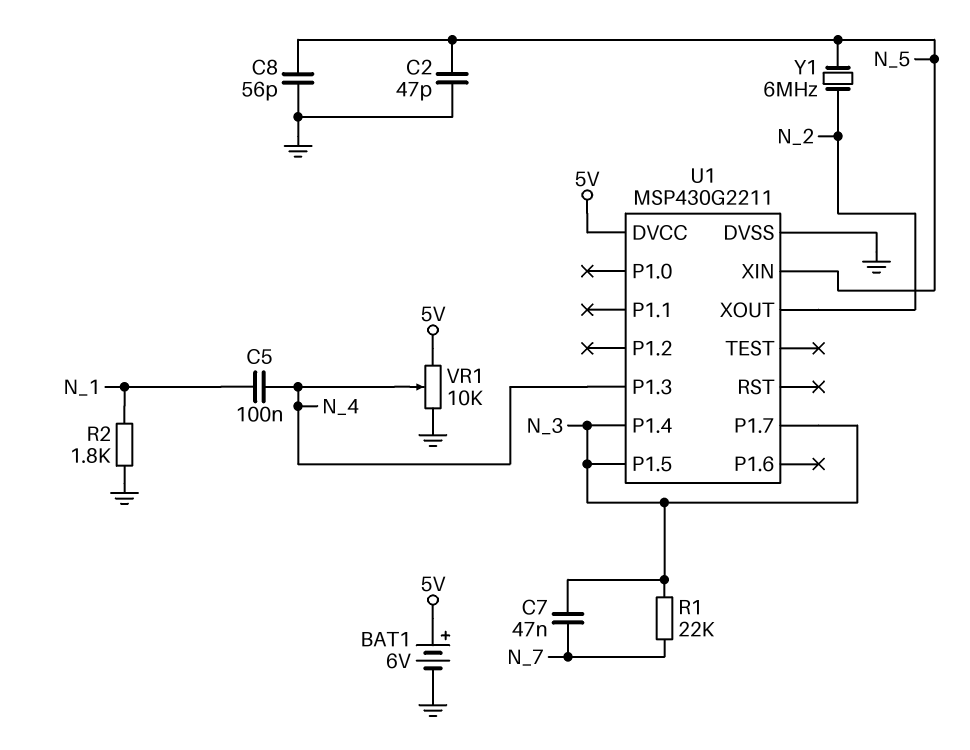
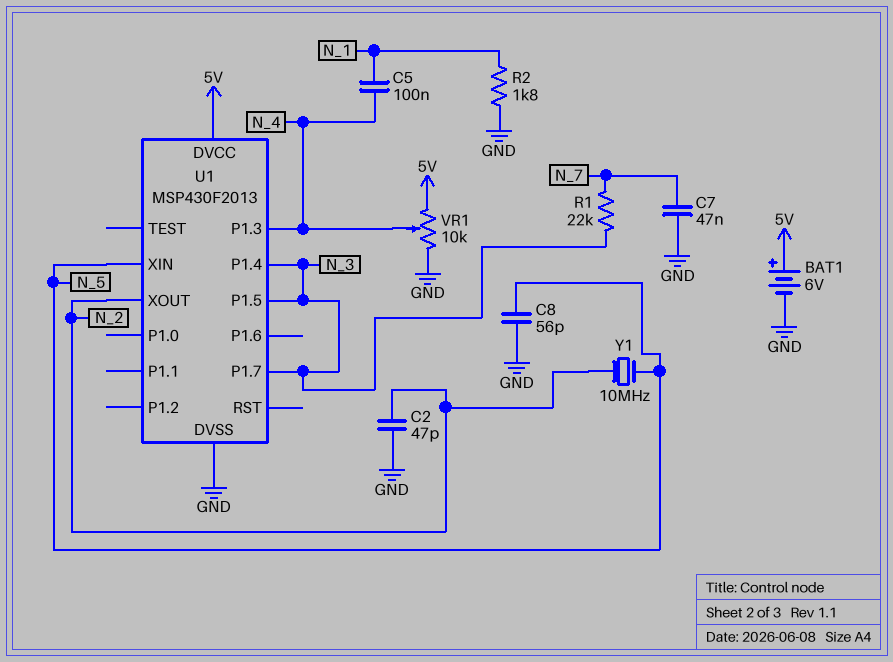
C2: 47pF (GND, N_5) -> 47pF (GND, N_2)
C7: 47nF (N_3, N_7) -> 47nF (GND, N_7)
U1: MSP430G2211 -> MSP430F2013
Y1: 6MHz (N_2, N_5) -> 10MHz (N_2, N_5)

